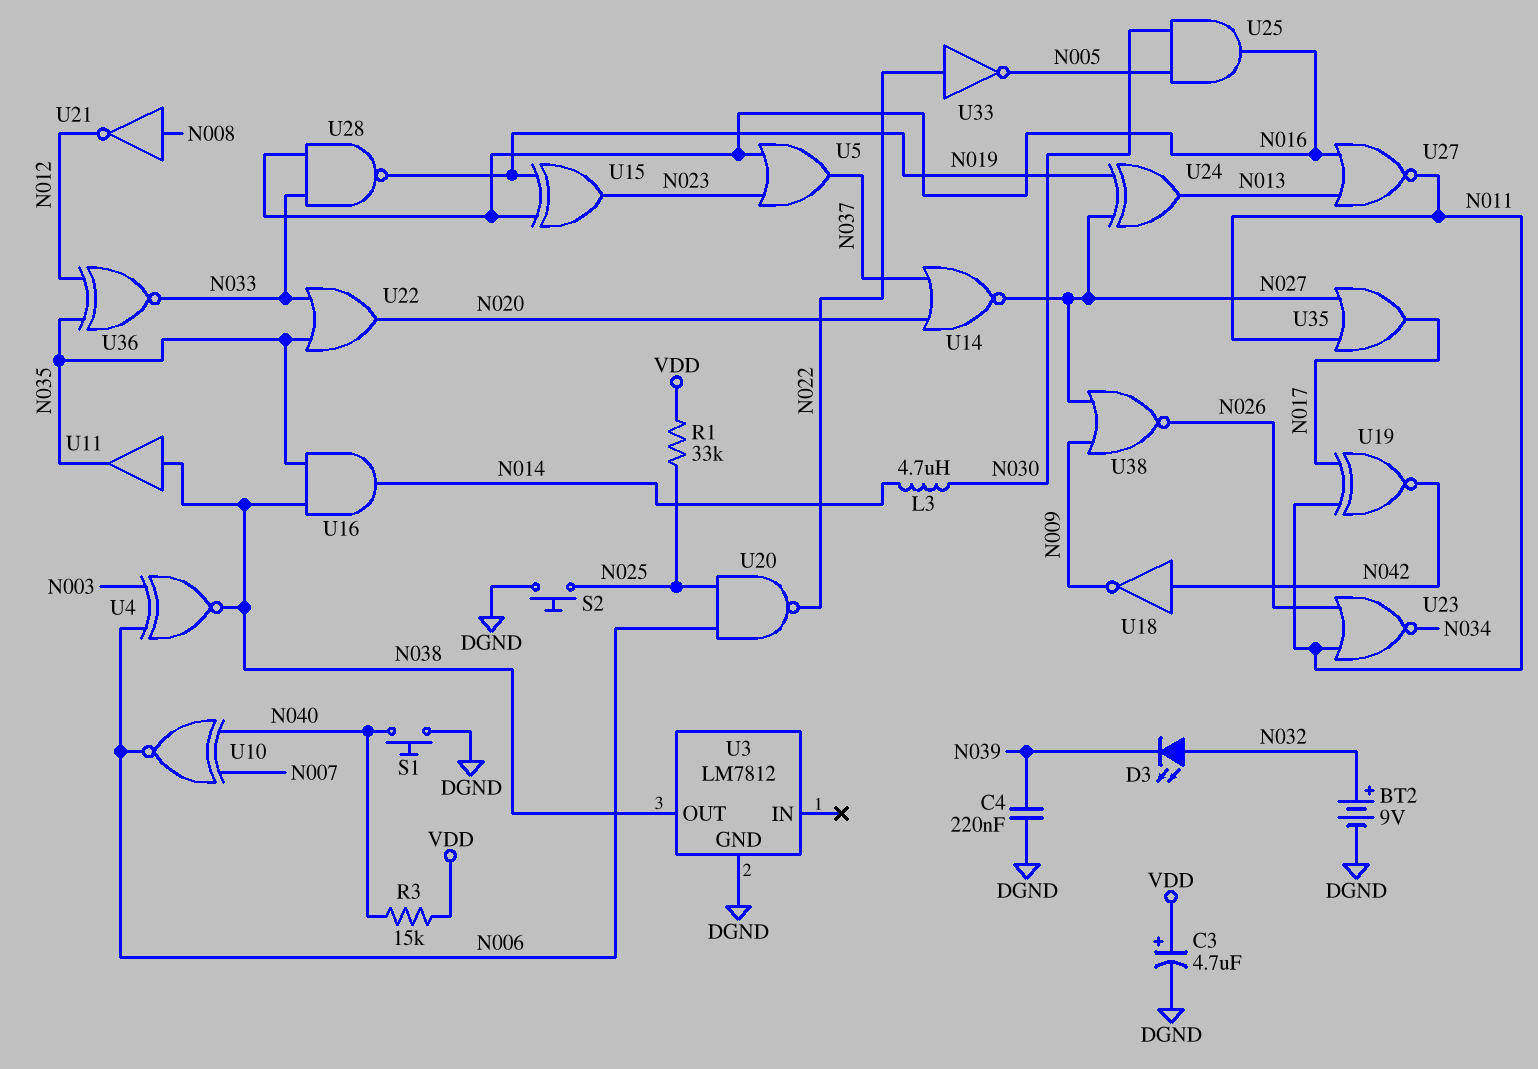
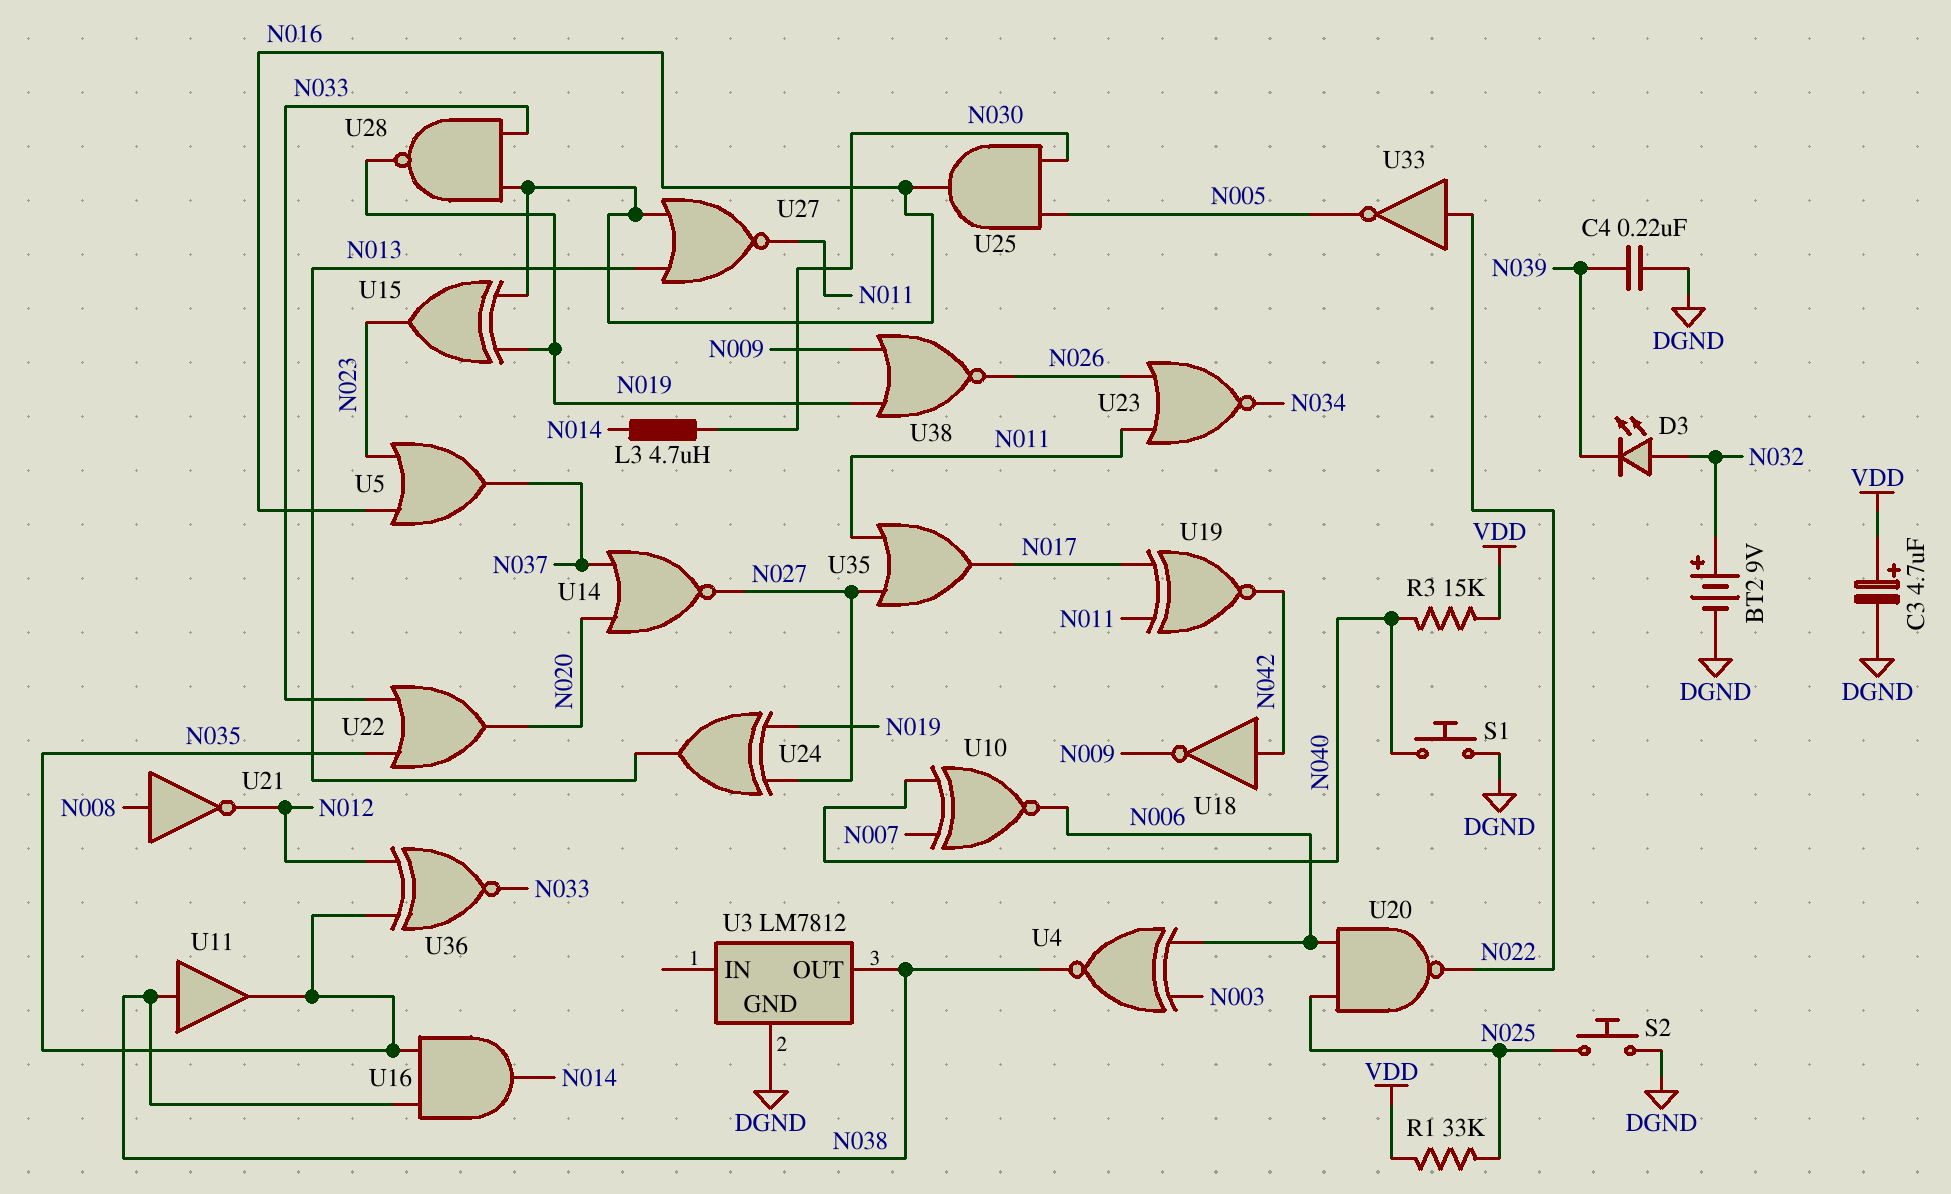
U38: NOR (in N009, in N027, out N026) -> NOR (in N009, in N019, out N026)

